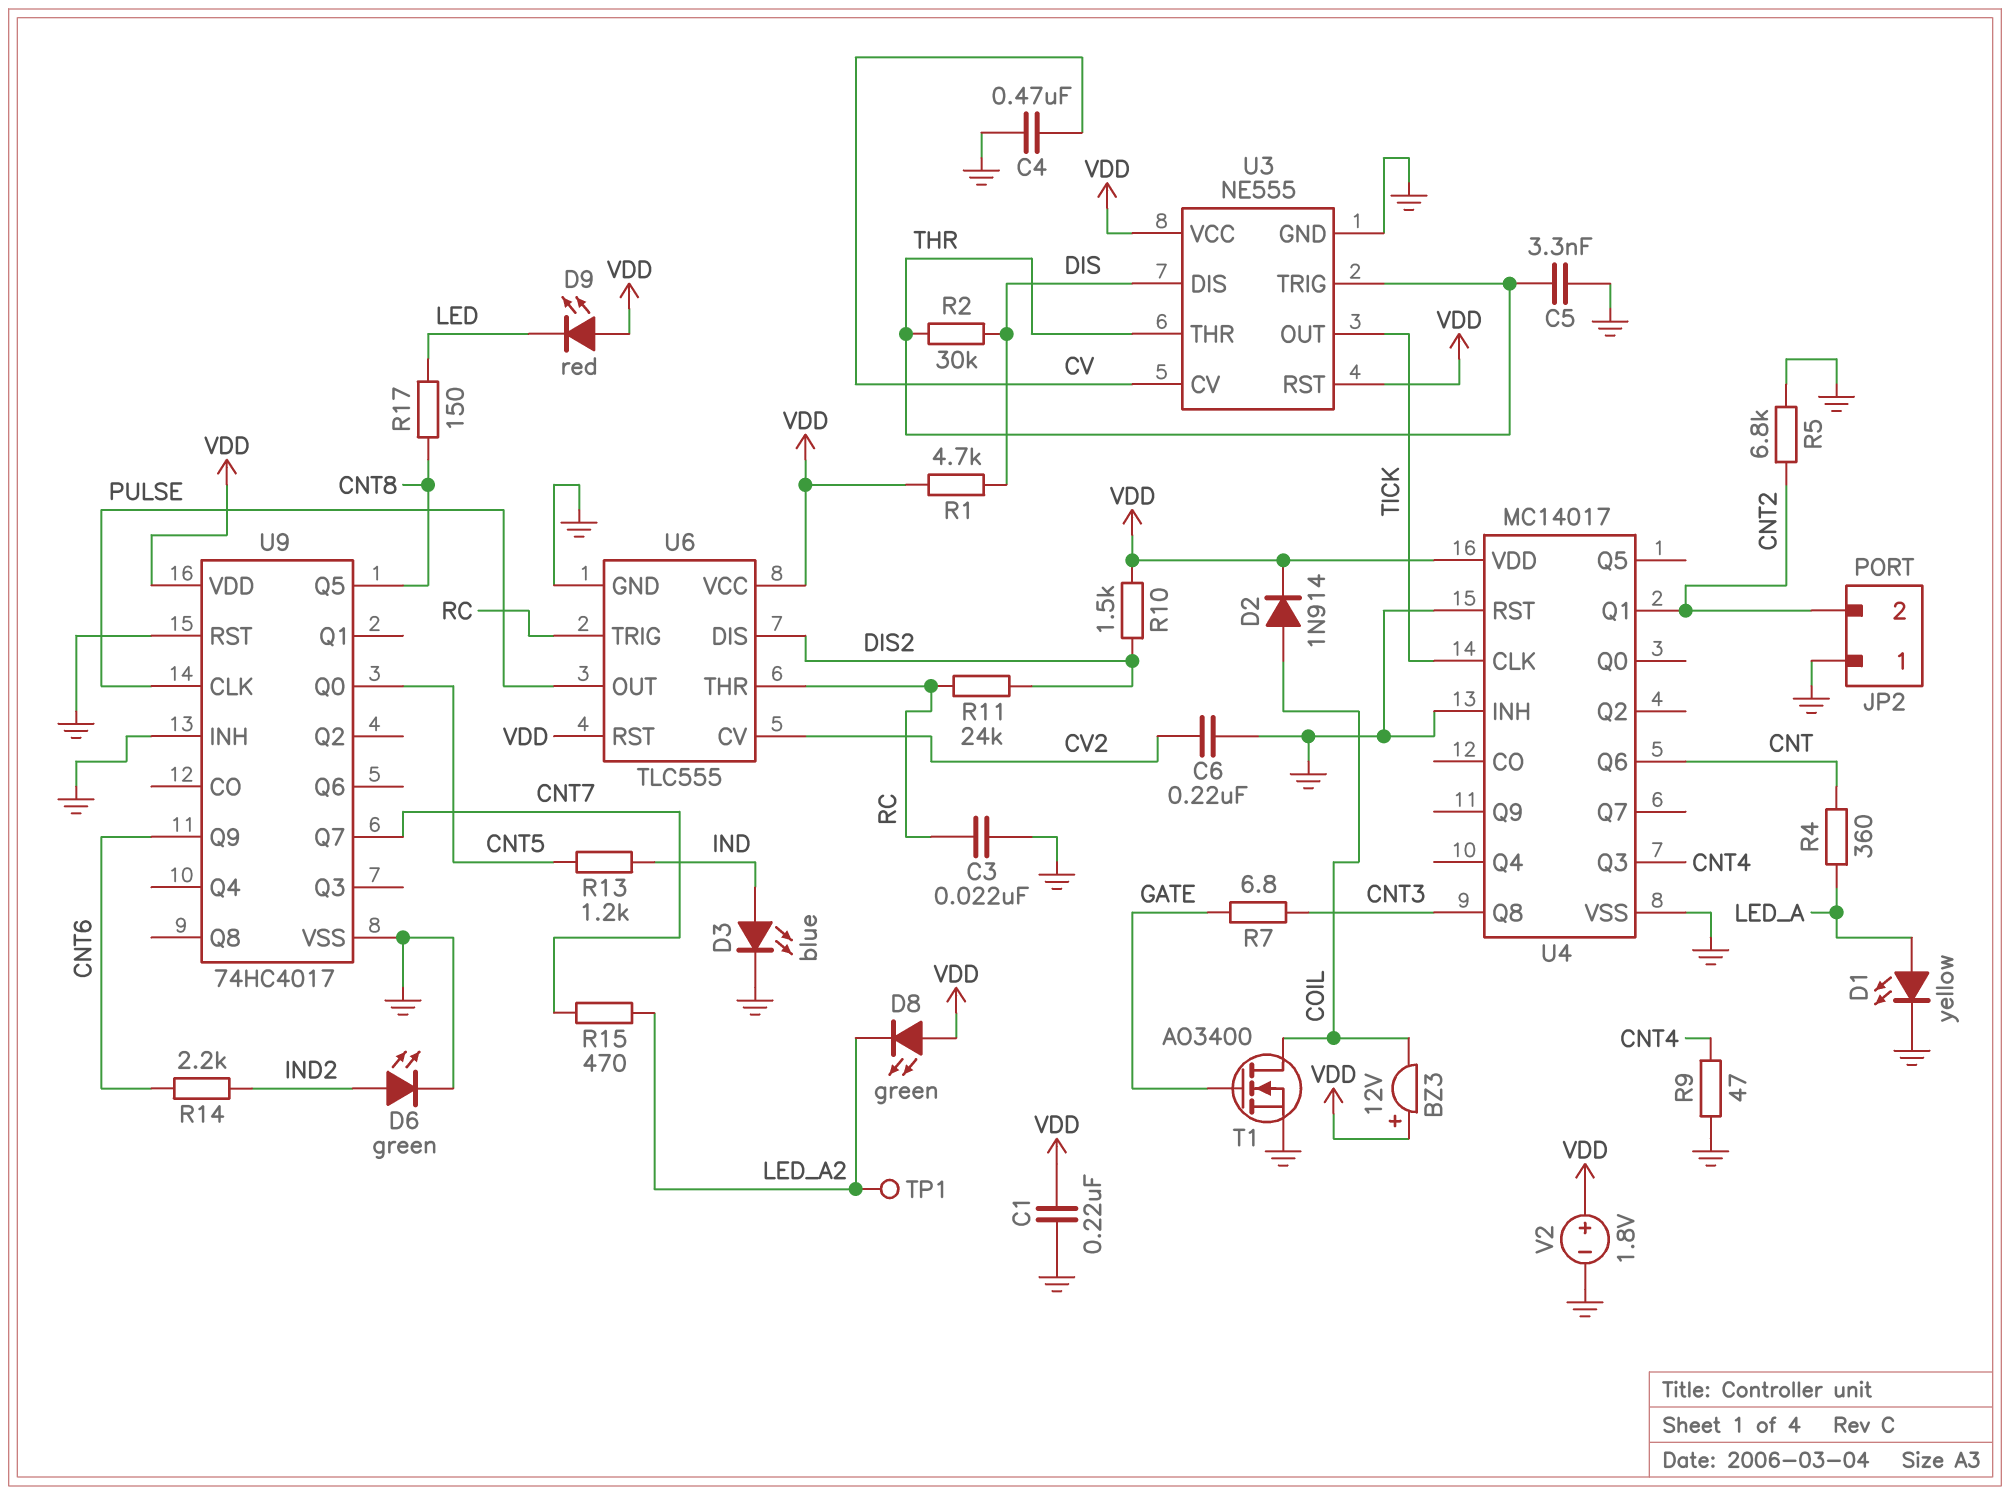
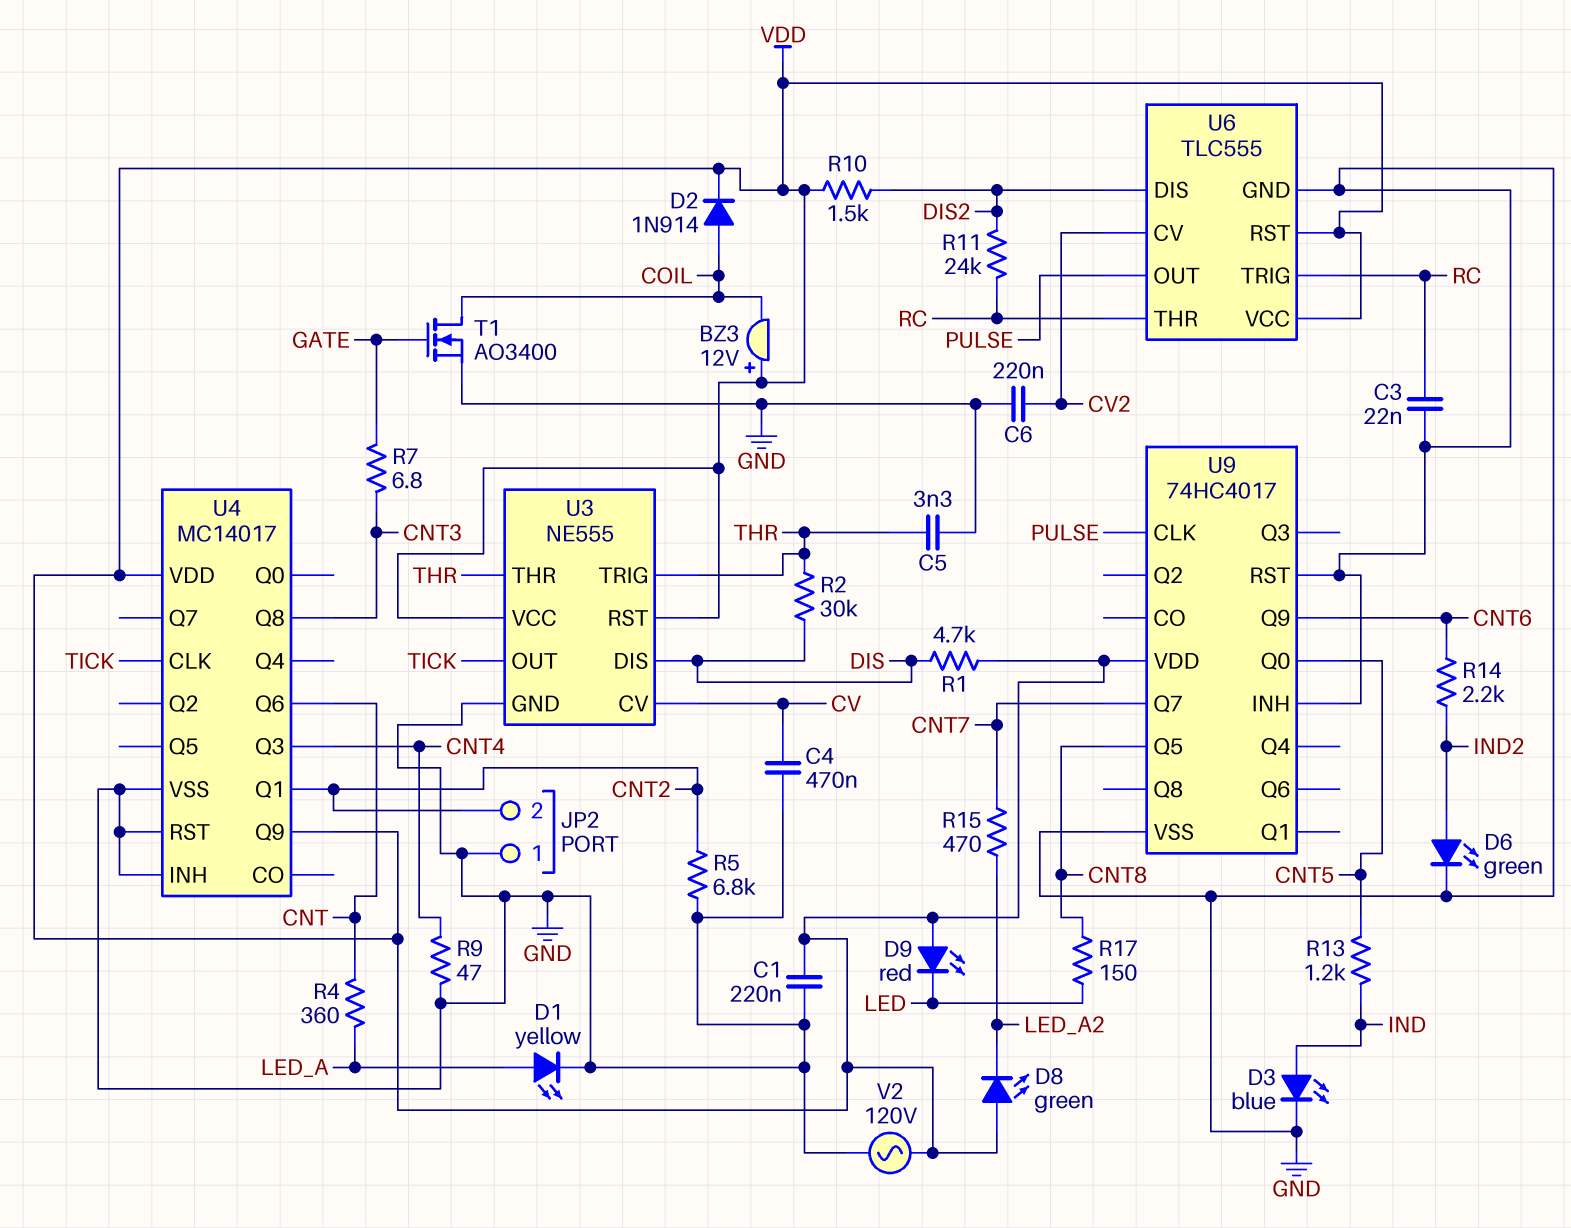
TP1: test point (LED_A2) -> none
U4 pin Q9: none -> VDD
V2: 1.8V (plus VDD, minus GND) -> AC 120V (GND, VDD)

